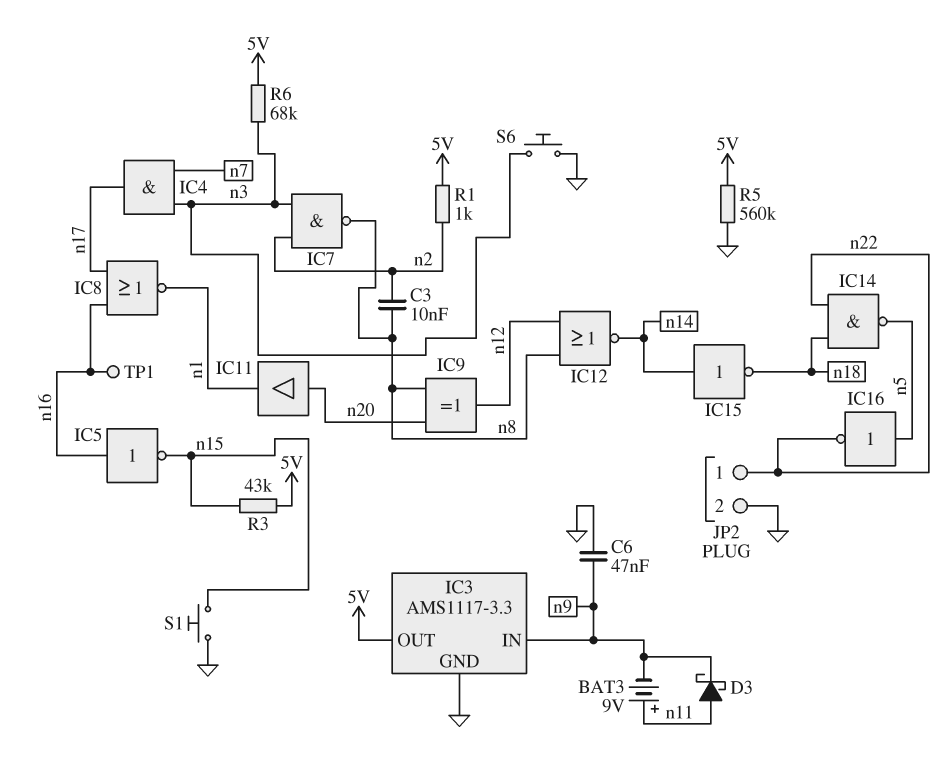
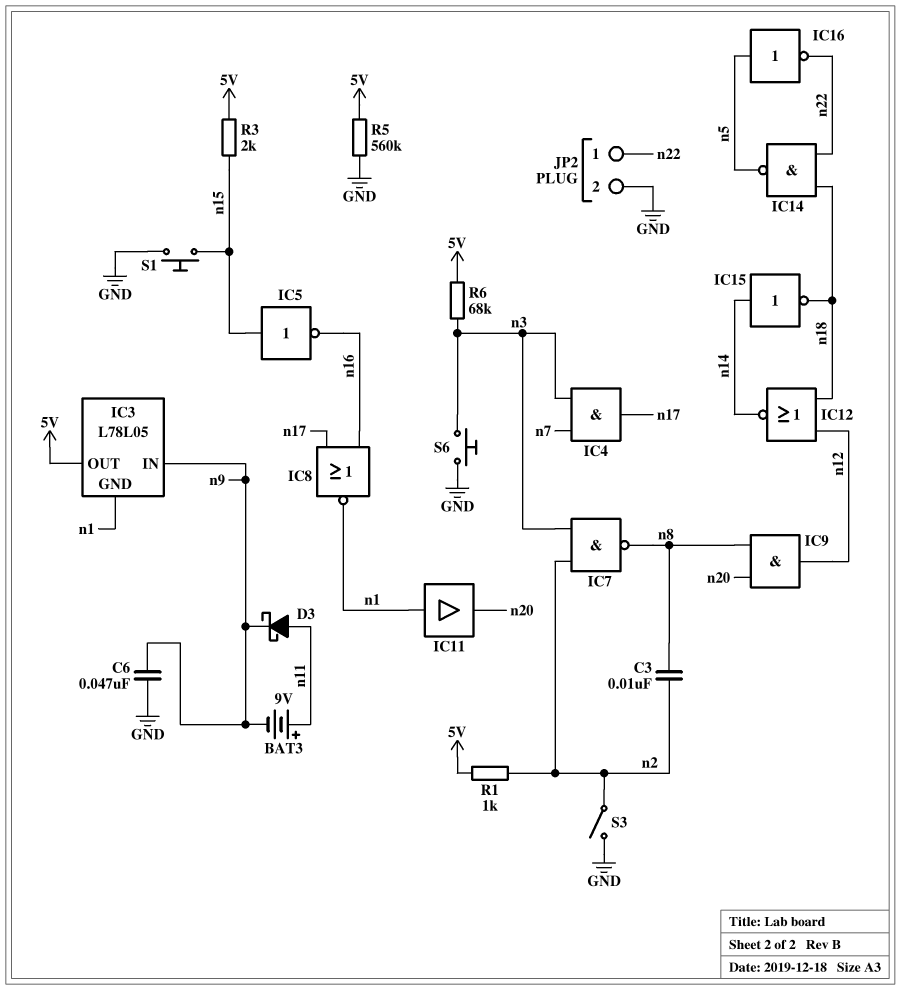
IC3: AMS1117-3.3 -> L78L05
IC3 pin GND: GND -> n1
IC5: NOT (in n16, out n15) -> NOT (in n15, out n16)
IC9: XOR (in n8, in n20, out n12) -> AND (in n8, in n20, out n12)
IC11: buffer (in n20, out n1) -> buffer (in n1, out n20)
IC12: NOR (in n8, in n12, out n14) -> NOR (in n12, in n18, out n14)
R3: 43k (5V, n15) -> 2k (5V, n15)
S3: none -> switch (GND, n2)
TP1: test point (n16) -> none

